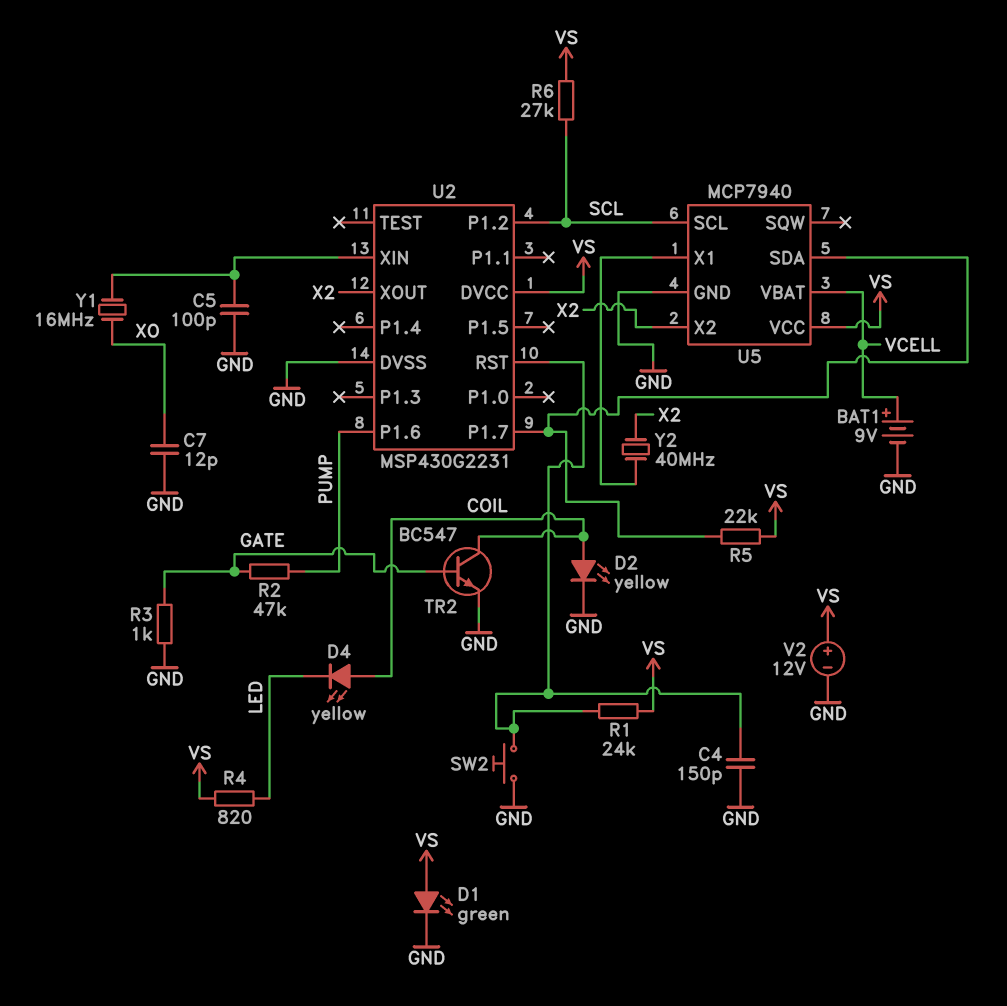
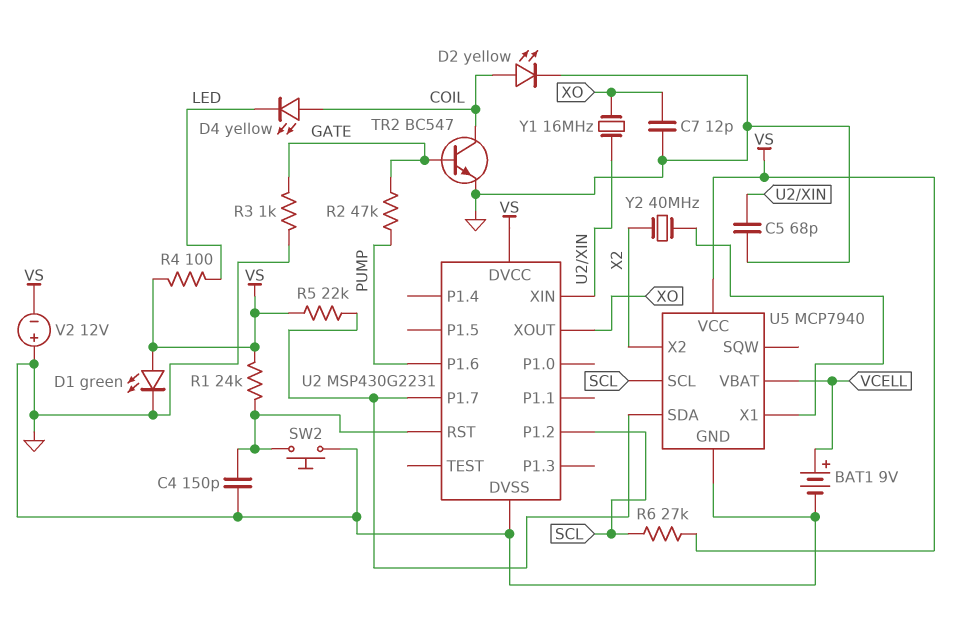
C5: 100pF (GND, U2/XIN) -> 68pF (GND, U2/XIN)
R4: 820 (LED, VS) -> 100 (LED, VS)
U2 pin XOUT: X2 -> XO
V2: 12V (plus VS, minus GND) -> 12V (plus GND, minus VS)

